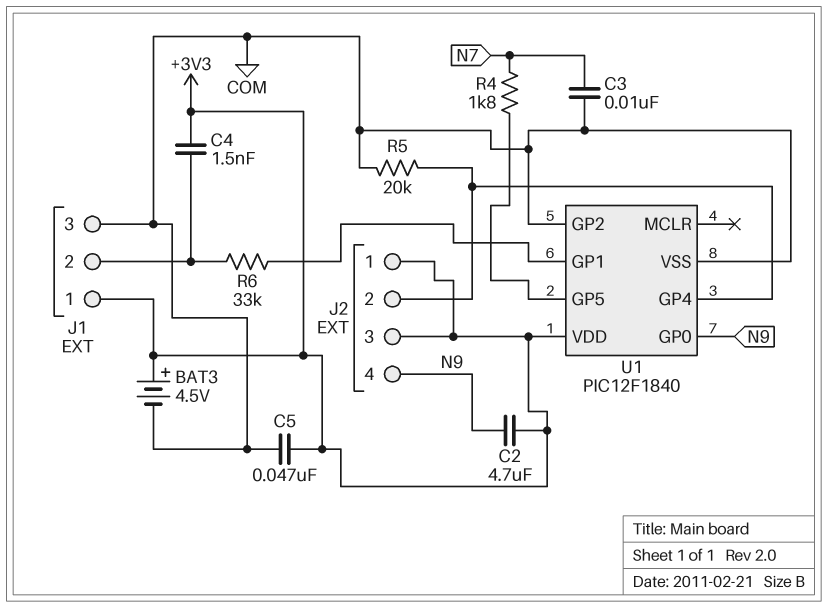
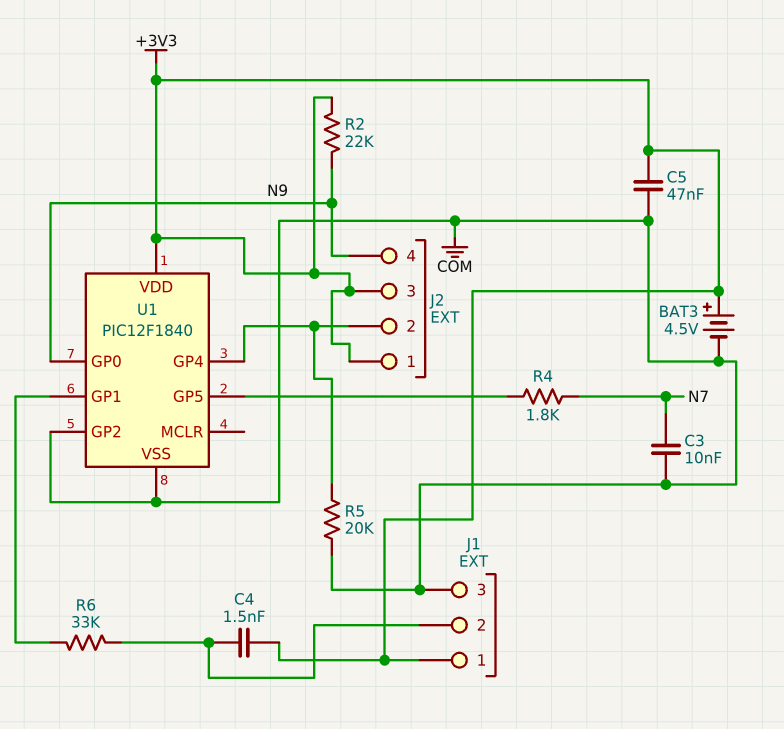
C2: 4.7uF (+3V3, N9) -> none
R2: none -> 22k (+3V3, N9)

